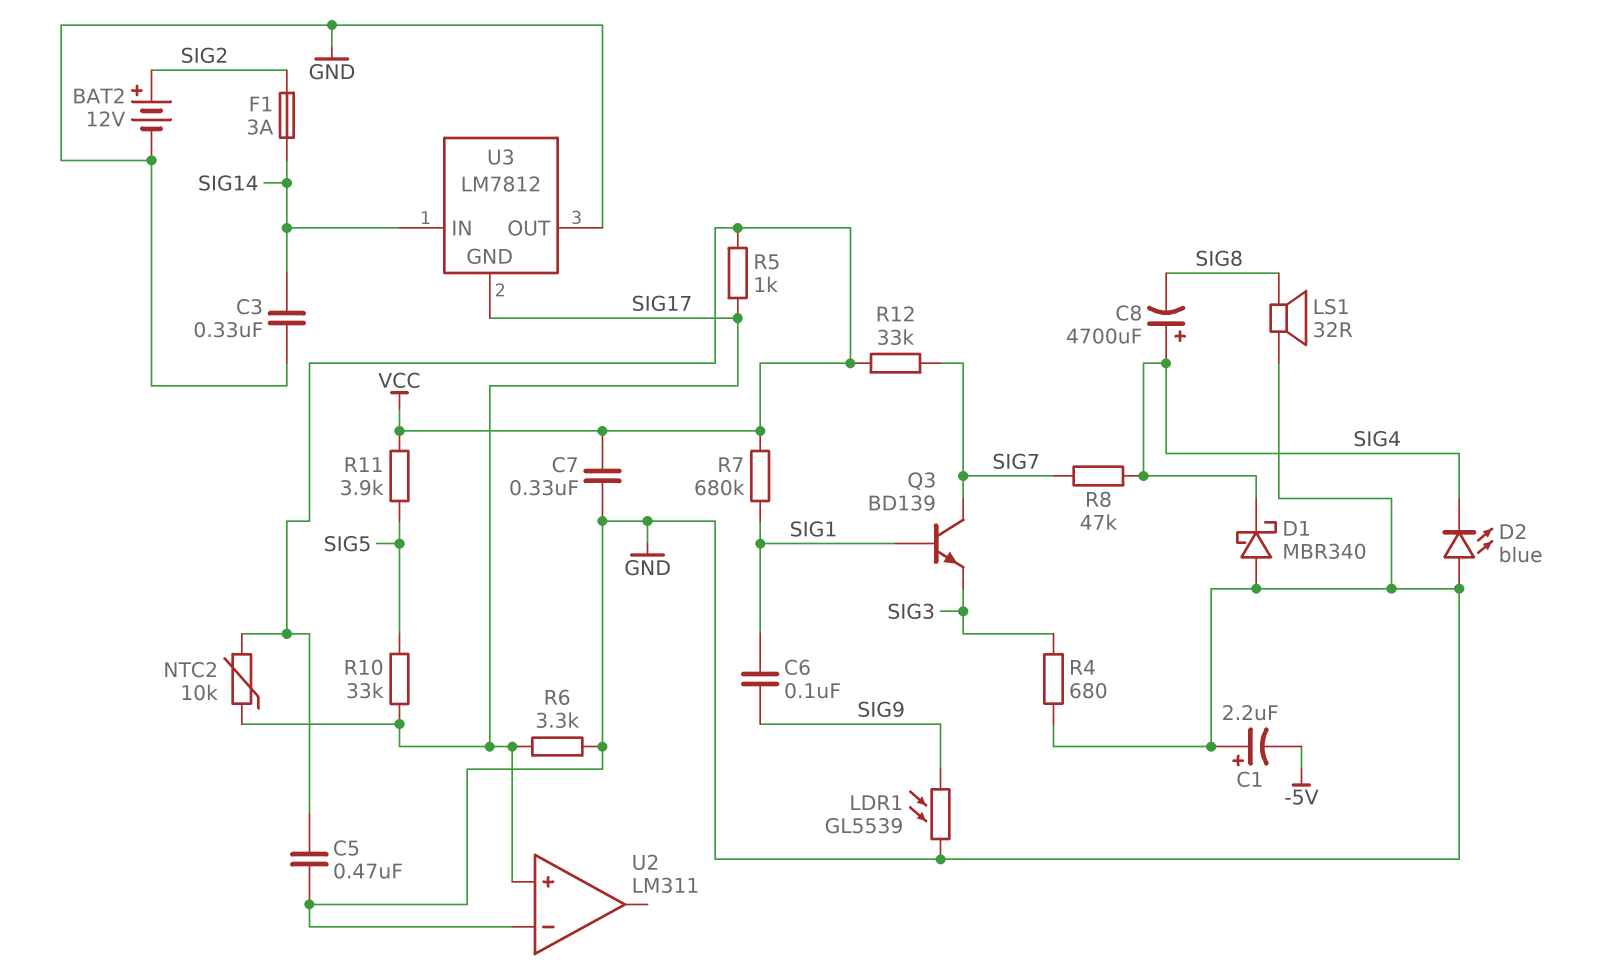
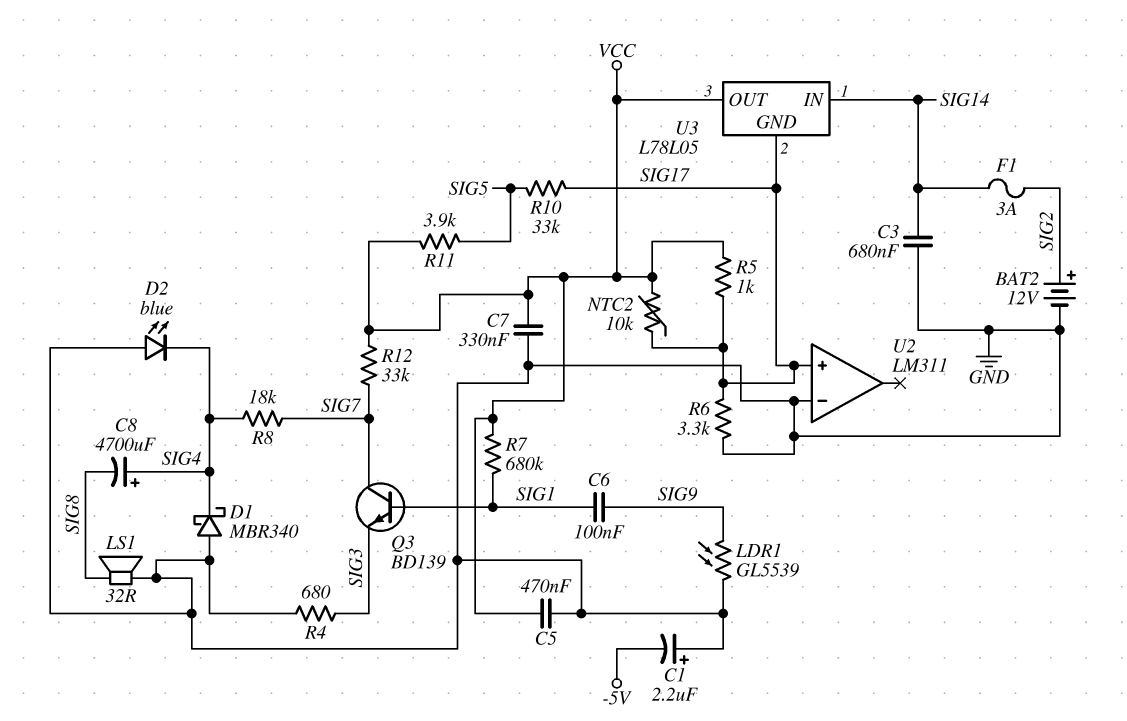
C3: 330nF (GND, SIG14) -> 680nF (GND, SIG14)
R8: 47k (SIG4, SIG7) -> 18k (SIG4, SIG7)
U3: LM7812 -> L78L05
U3 pin OUT: GND -> VCC

